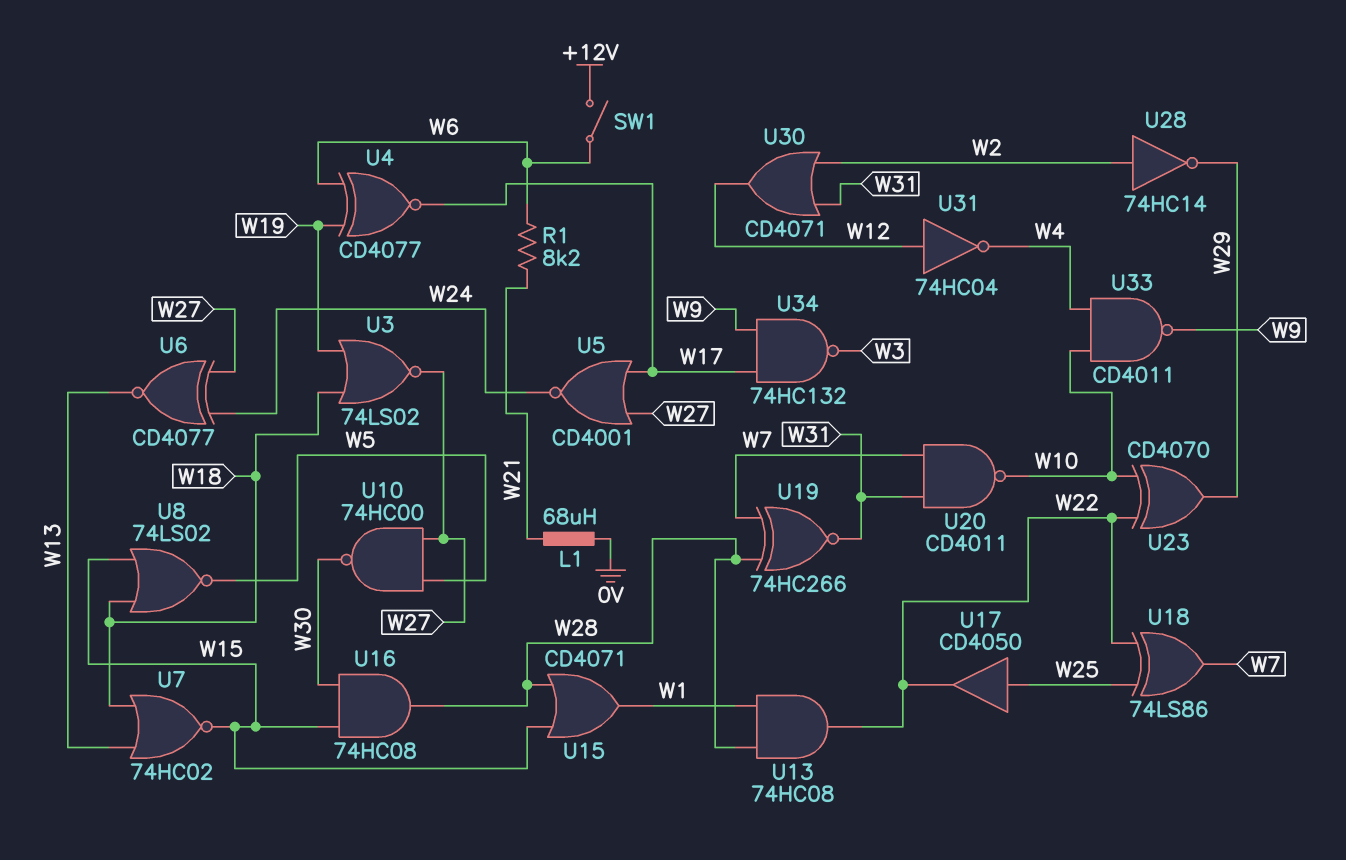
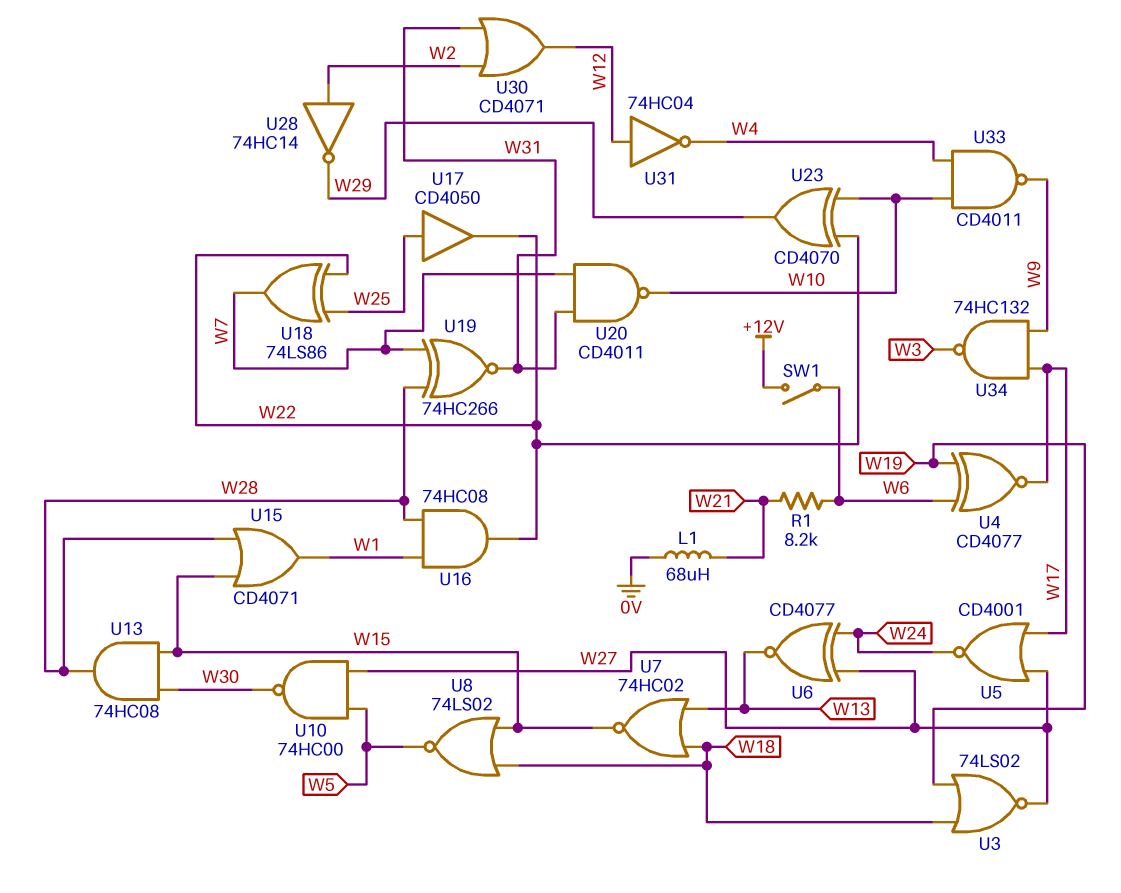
U13: AND 74HC08 (in W1, in W28, out W22) -> AND 74HC08 (in W15, in W30, out W28)
U16: AND 74HC08 (in W15, in W30, out W28) -> AND 74HC08 (in W1, in W28, out W22)

